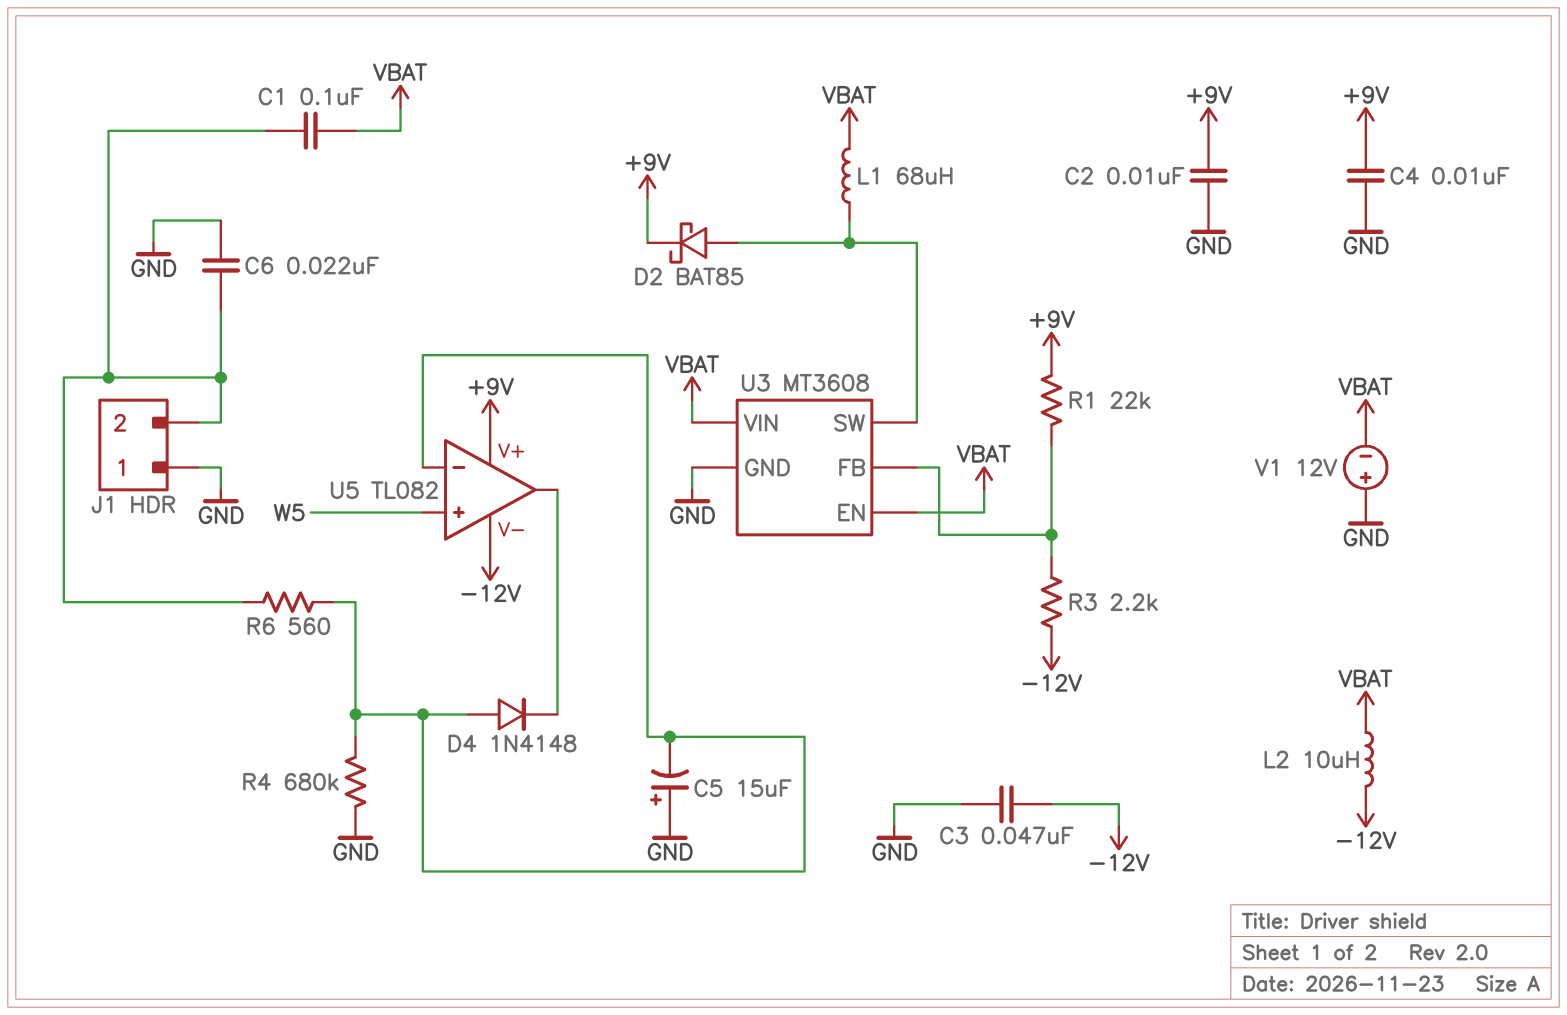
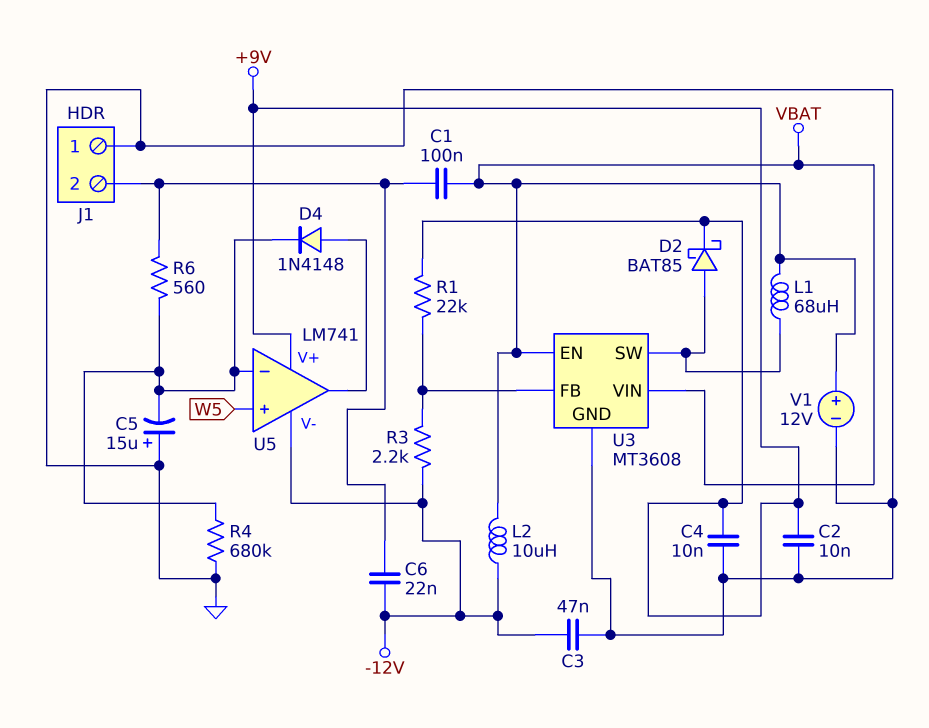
C6: 22nF (GND, J1/2) -> 22nF (-12V, J1/2)
D4: diode 1N4148 (A U5/in-, K U5/out) -> diode 1N4148 (A U5/out, K U5/in-)
U5: TL082 -> LM741
V1: 12V (plus GND, minus VBAT) -> 12V (plus VBAT, minus GND)

